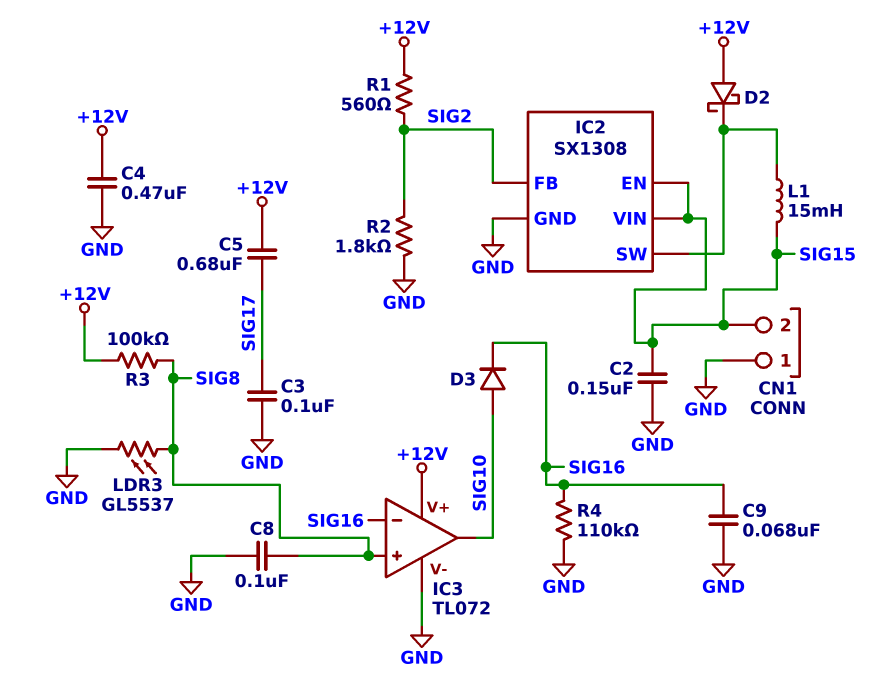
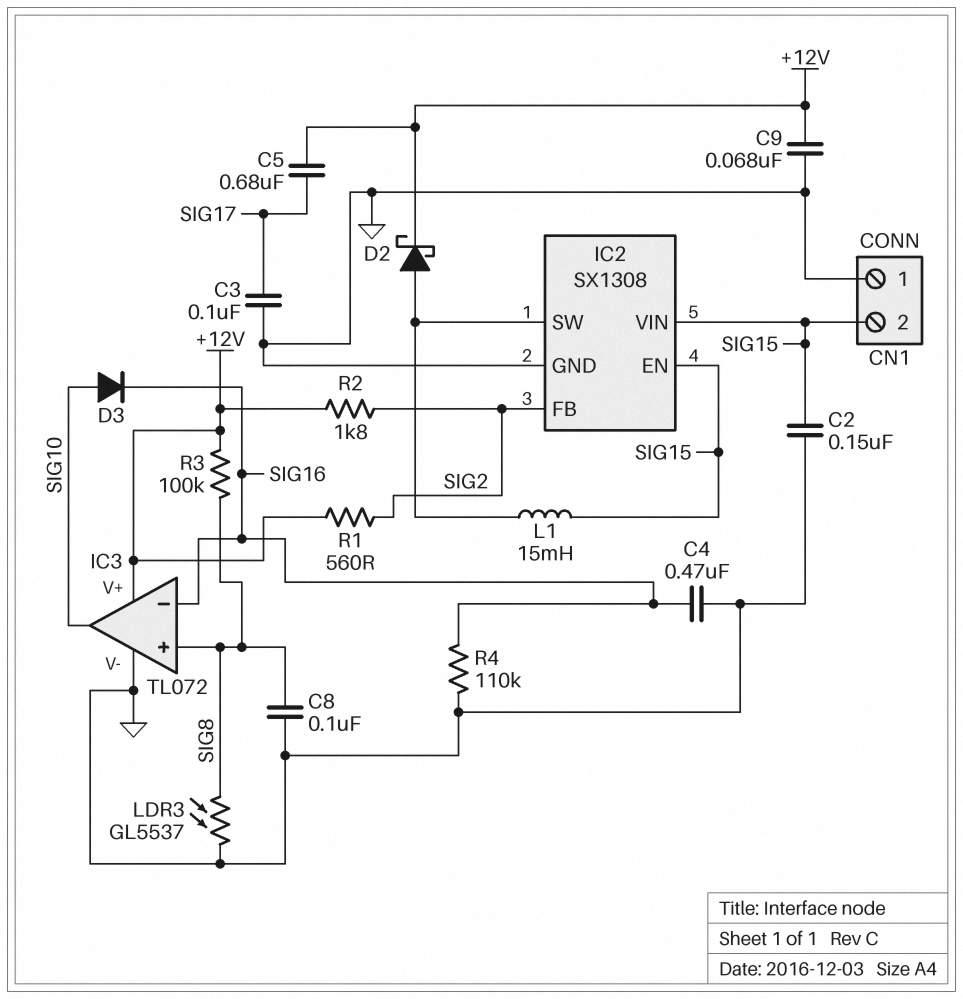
C4: 470nF (+12V, GND) -> 470nF (GND, SIG16)
C9: 68nF (GND, SIG16) -> 68nF (+12V, GND)
D2: schottky (A +12V, K IC2/SW) -> schottky (A IC2/SW, K +12V)
R2: 1.8k (GND, SIG2) -> 1.8k (+12V, SIG2)

